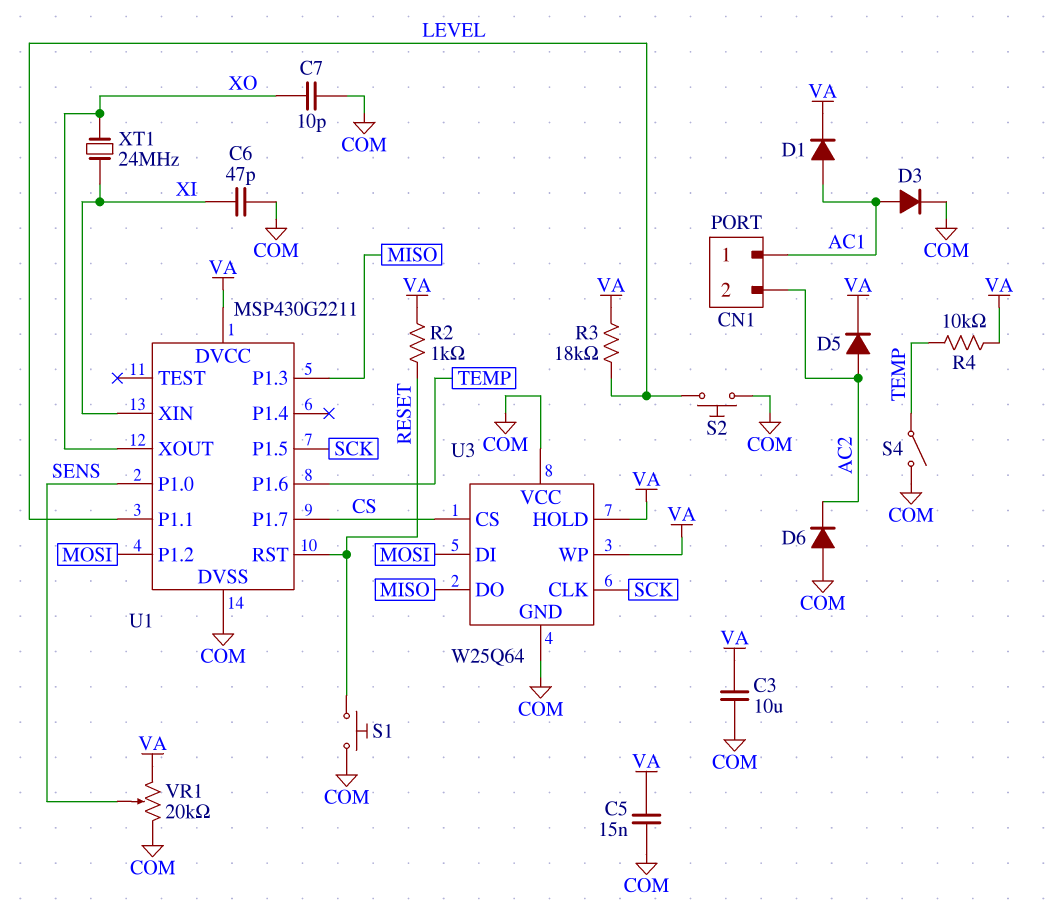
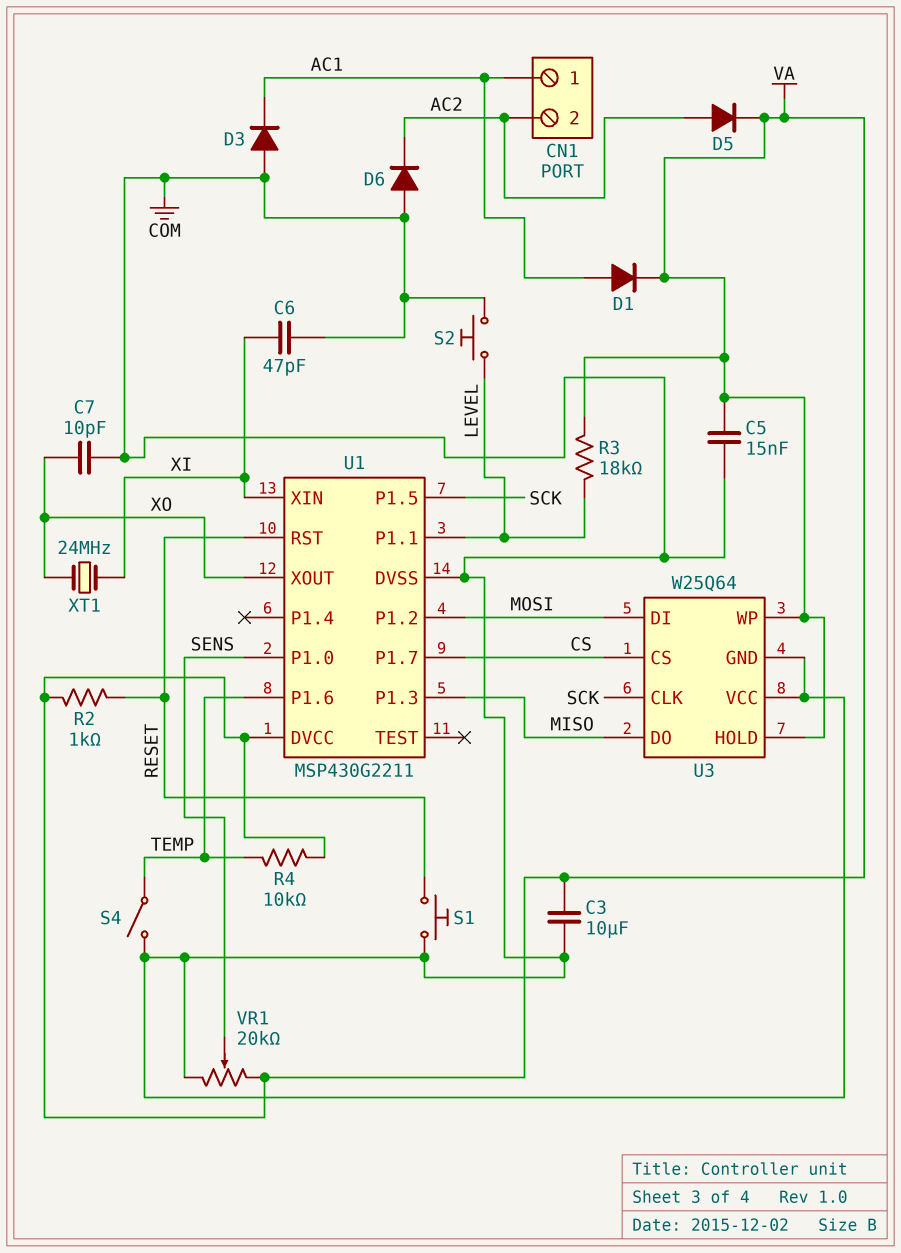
D3: diode (A AC1, K COM) -> diode (A COM, K AC1)

